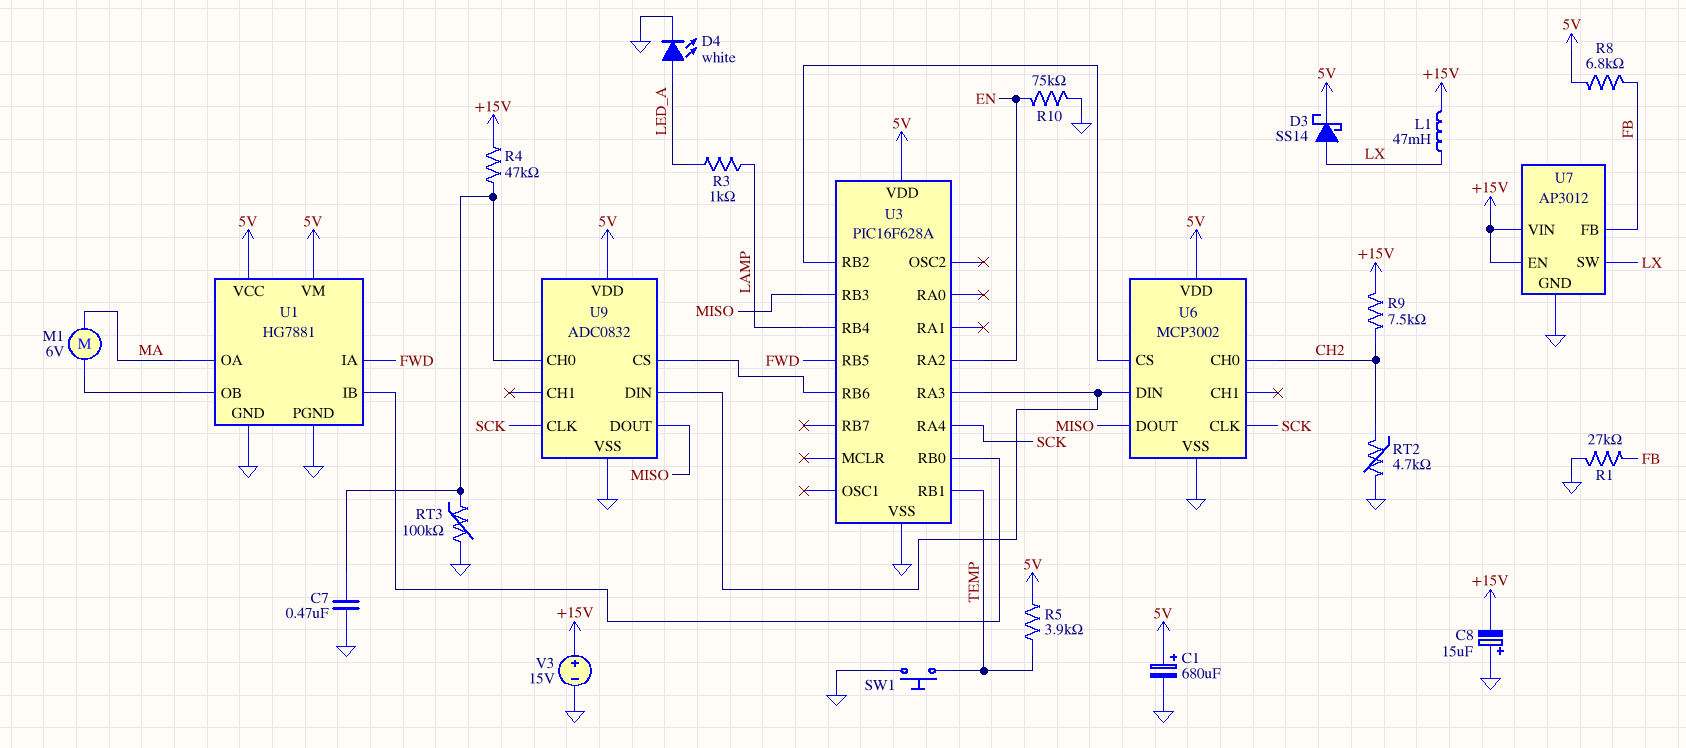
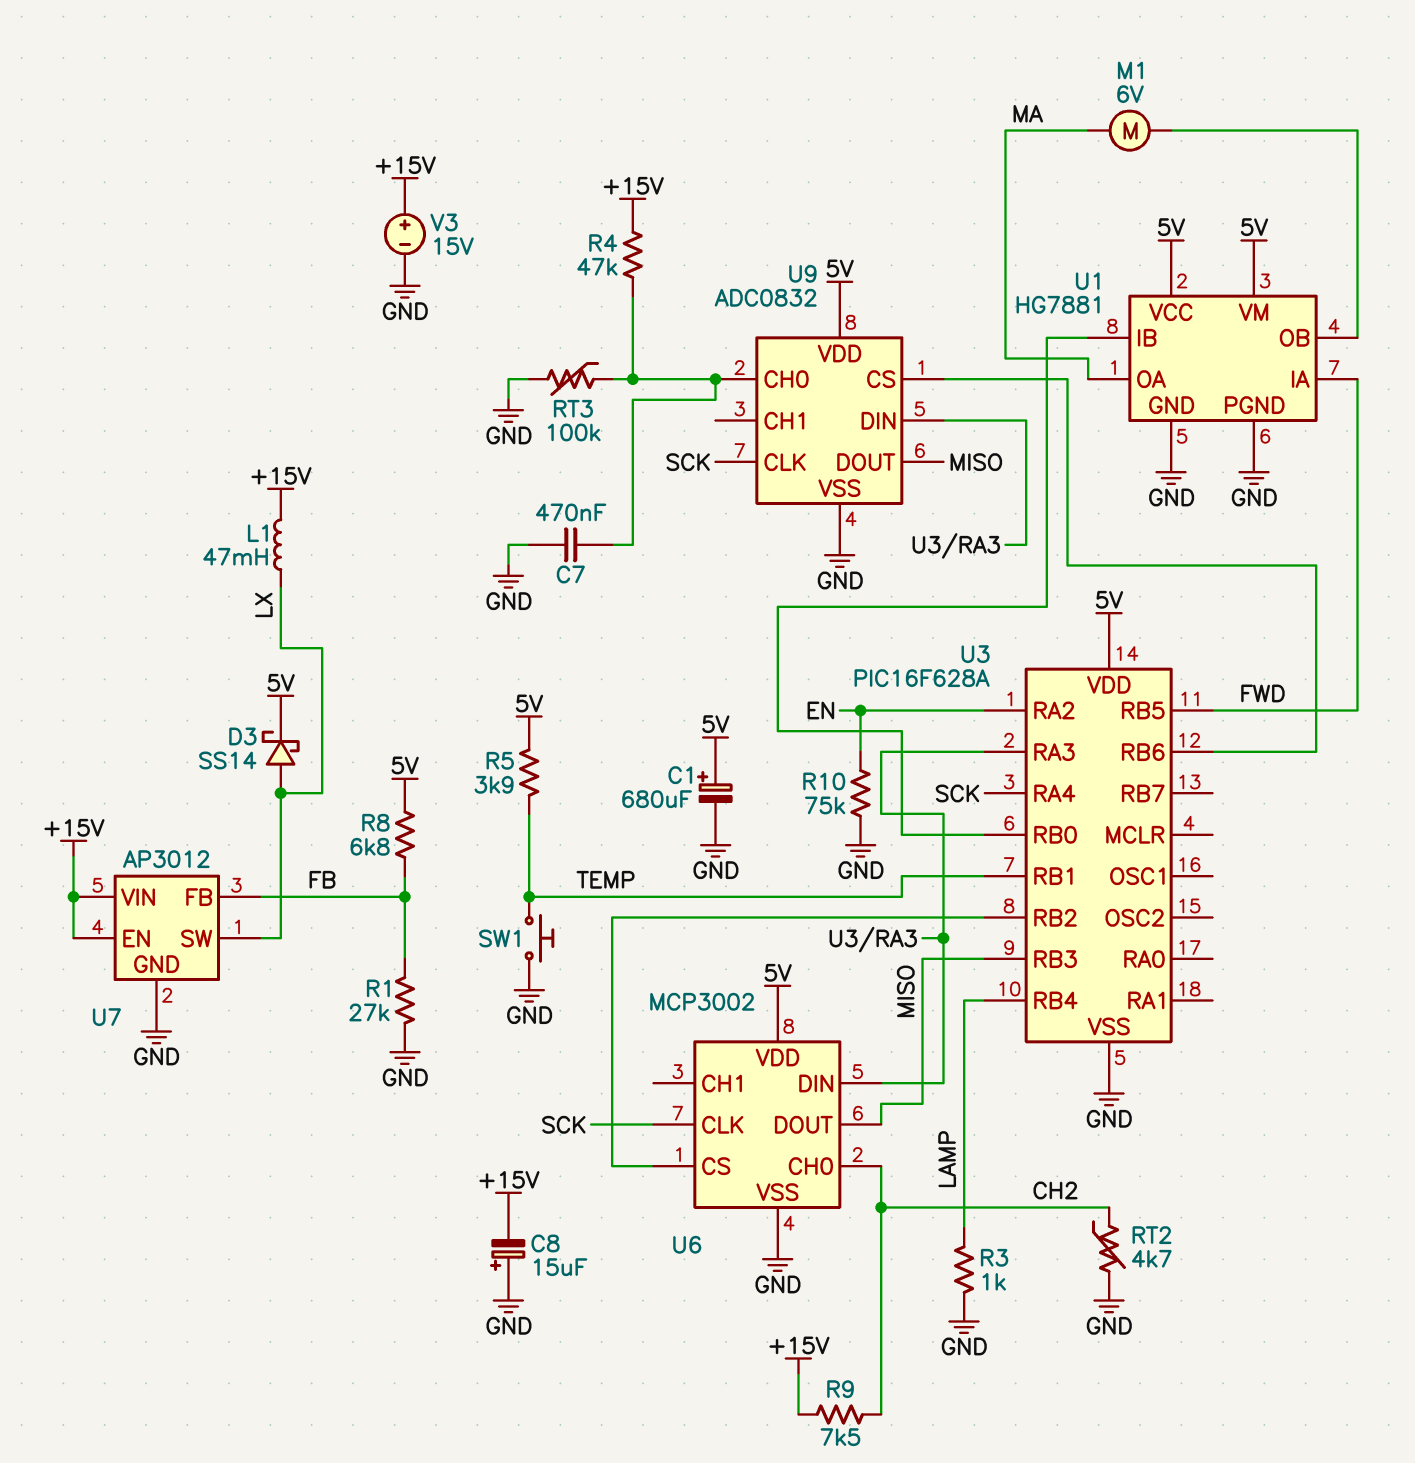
D4: LED white (A LED_A, K GND) -> none
R3: 1k (LAMP, LED_A) -> 1k (GND, LAMP)

